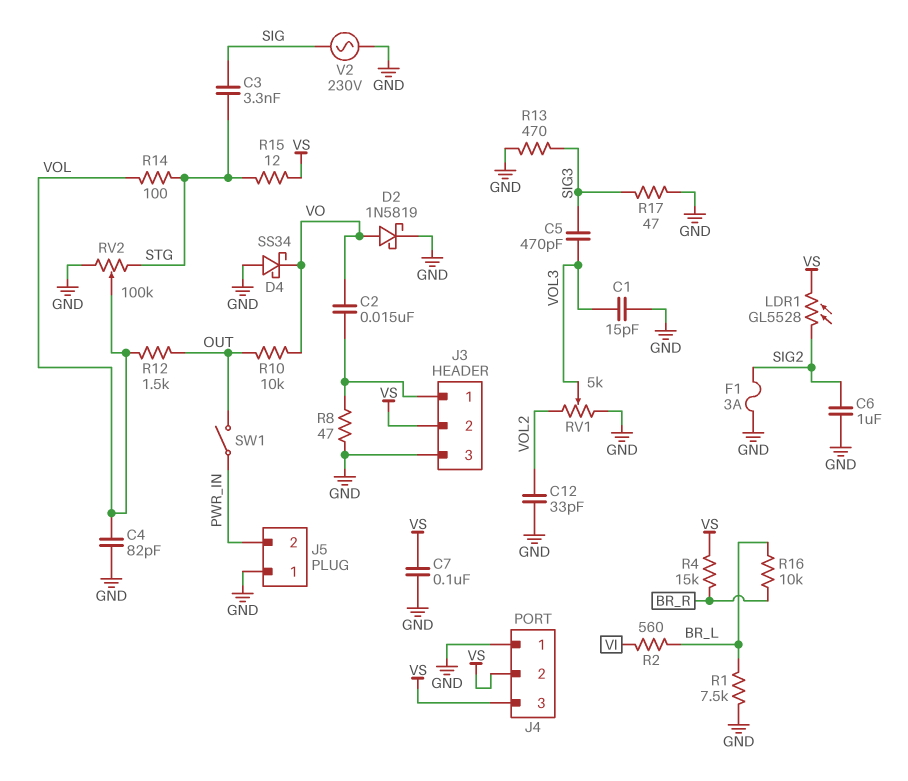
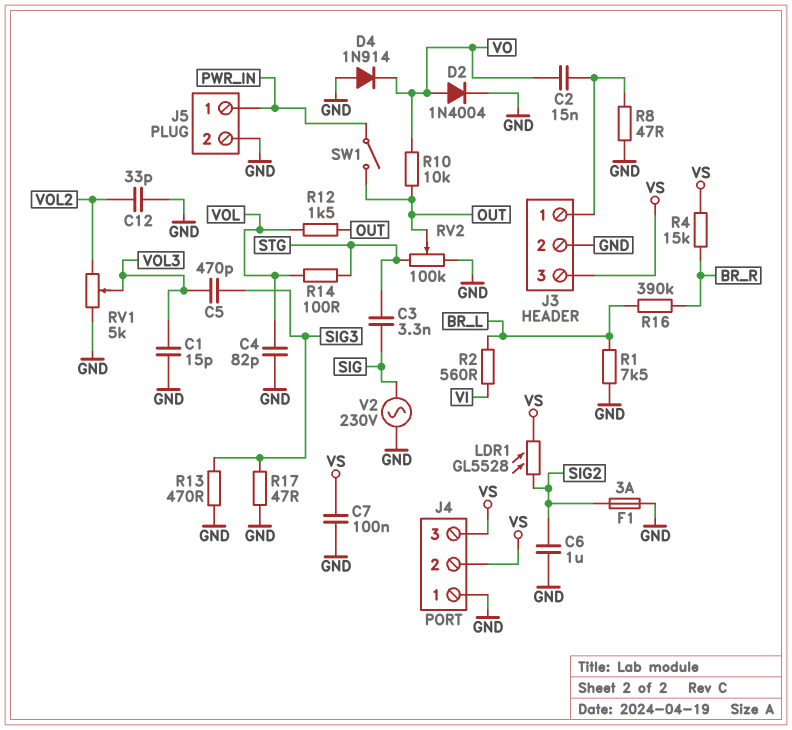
D2: schottky 1N5819 (A VO, K GND) -> diode 1N4004 (A VO, K GND)
D4: schottky SS34 (A GND, K VO) -> diode 1N914 (A GND, K VO)
J3 pin 2: VS -> GND
J3 pin 3: GND -> VS
J5 pin 1: GND -> PWR_IN
J5 pin 2: PWR_IN -> GND
R15: 12 (STG, VS) -> none
R16: 10k (BR_L, BR_R) -> 390k (BR_L, BR_R)
RV2: 100k (GND, STG, wiper VOL) -> 100k (GND, STG, wiper OUT)

